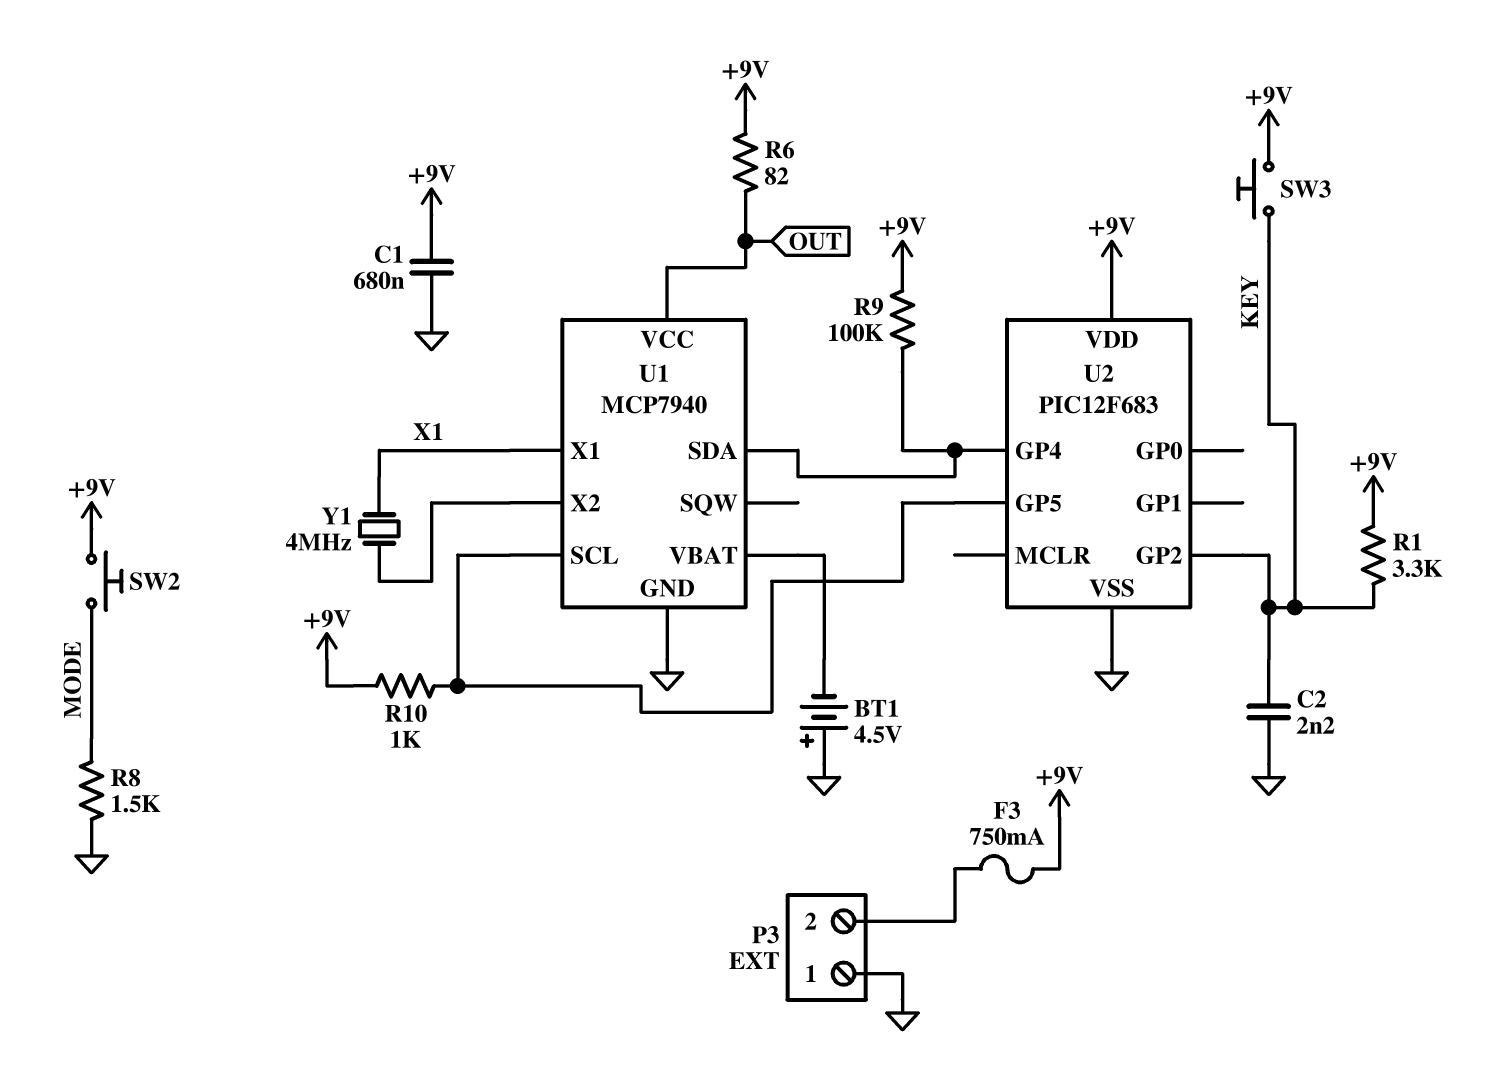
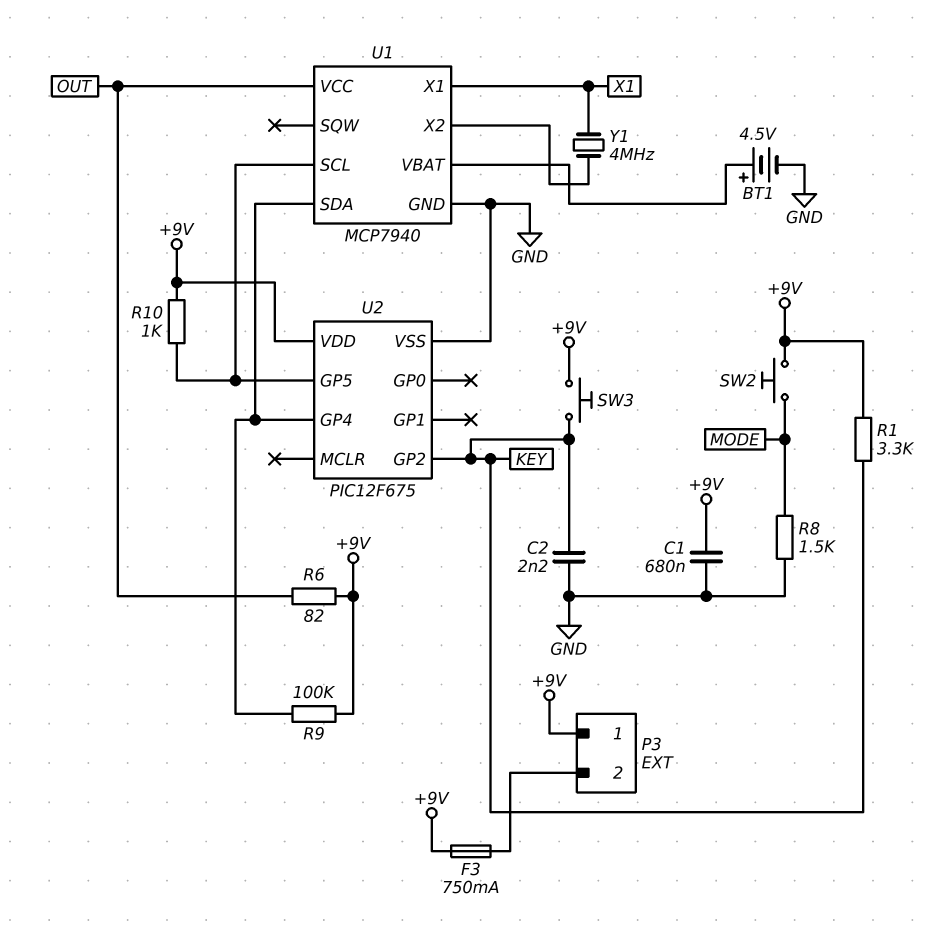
BT1: 4.5V (plus GND, minus U1/VBAT) -> 4.5V (plus U1/VBAT, minus GND)
P3 pin 1: GND -> +9V
U2: PIC12F683 -> PIC12F675

